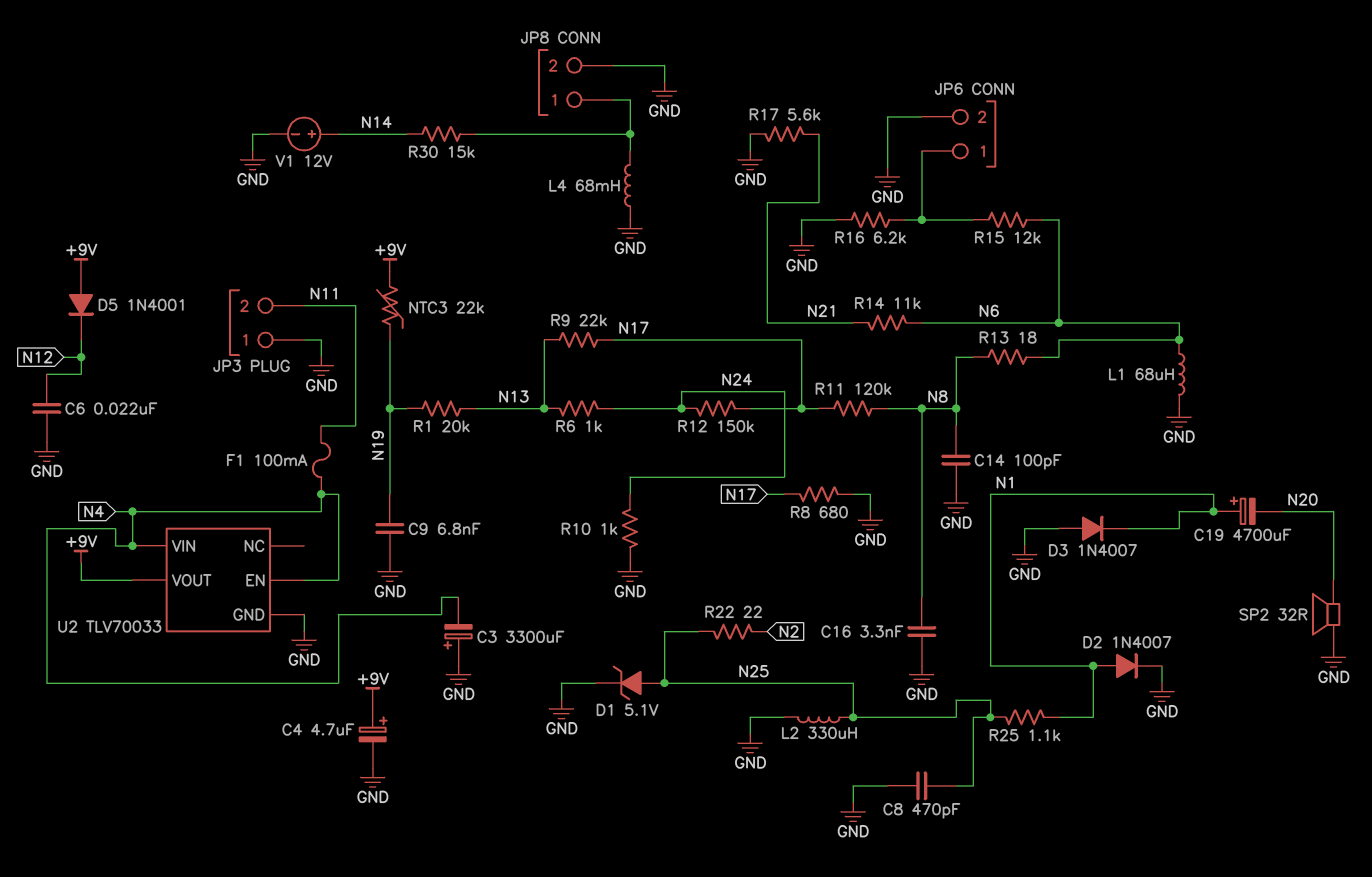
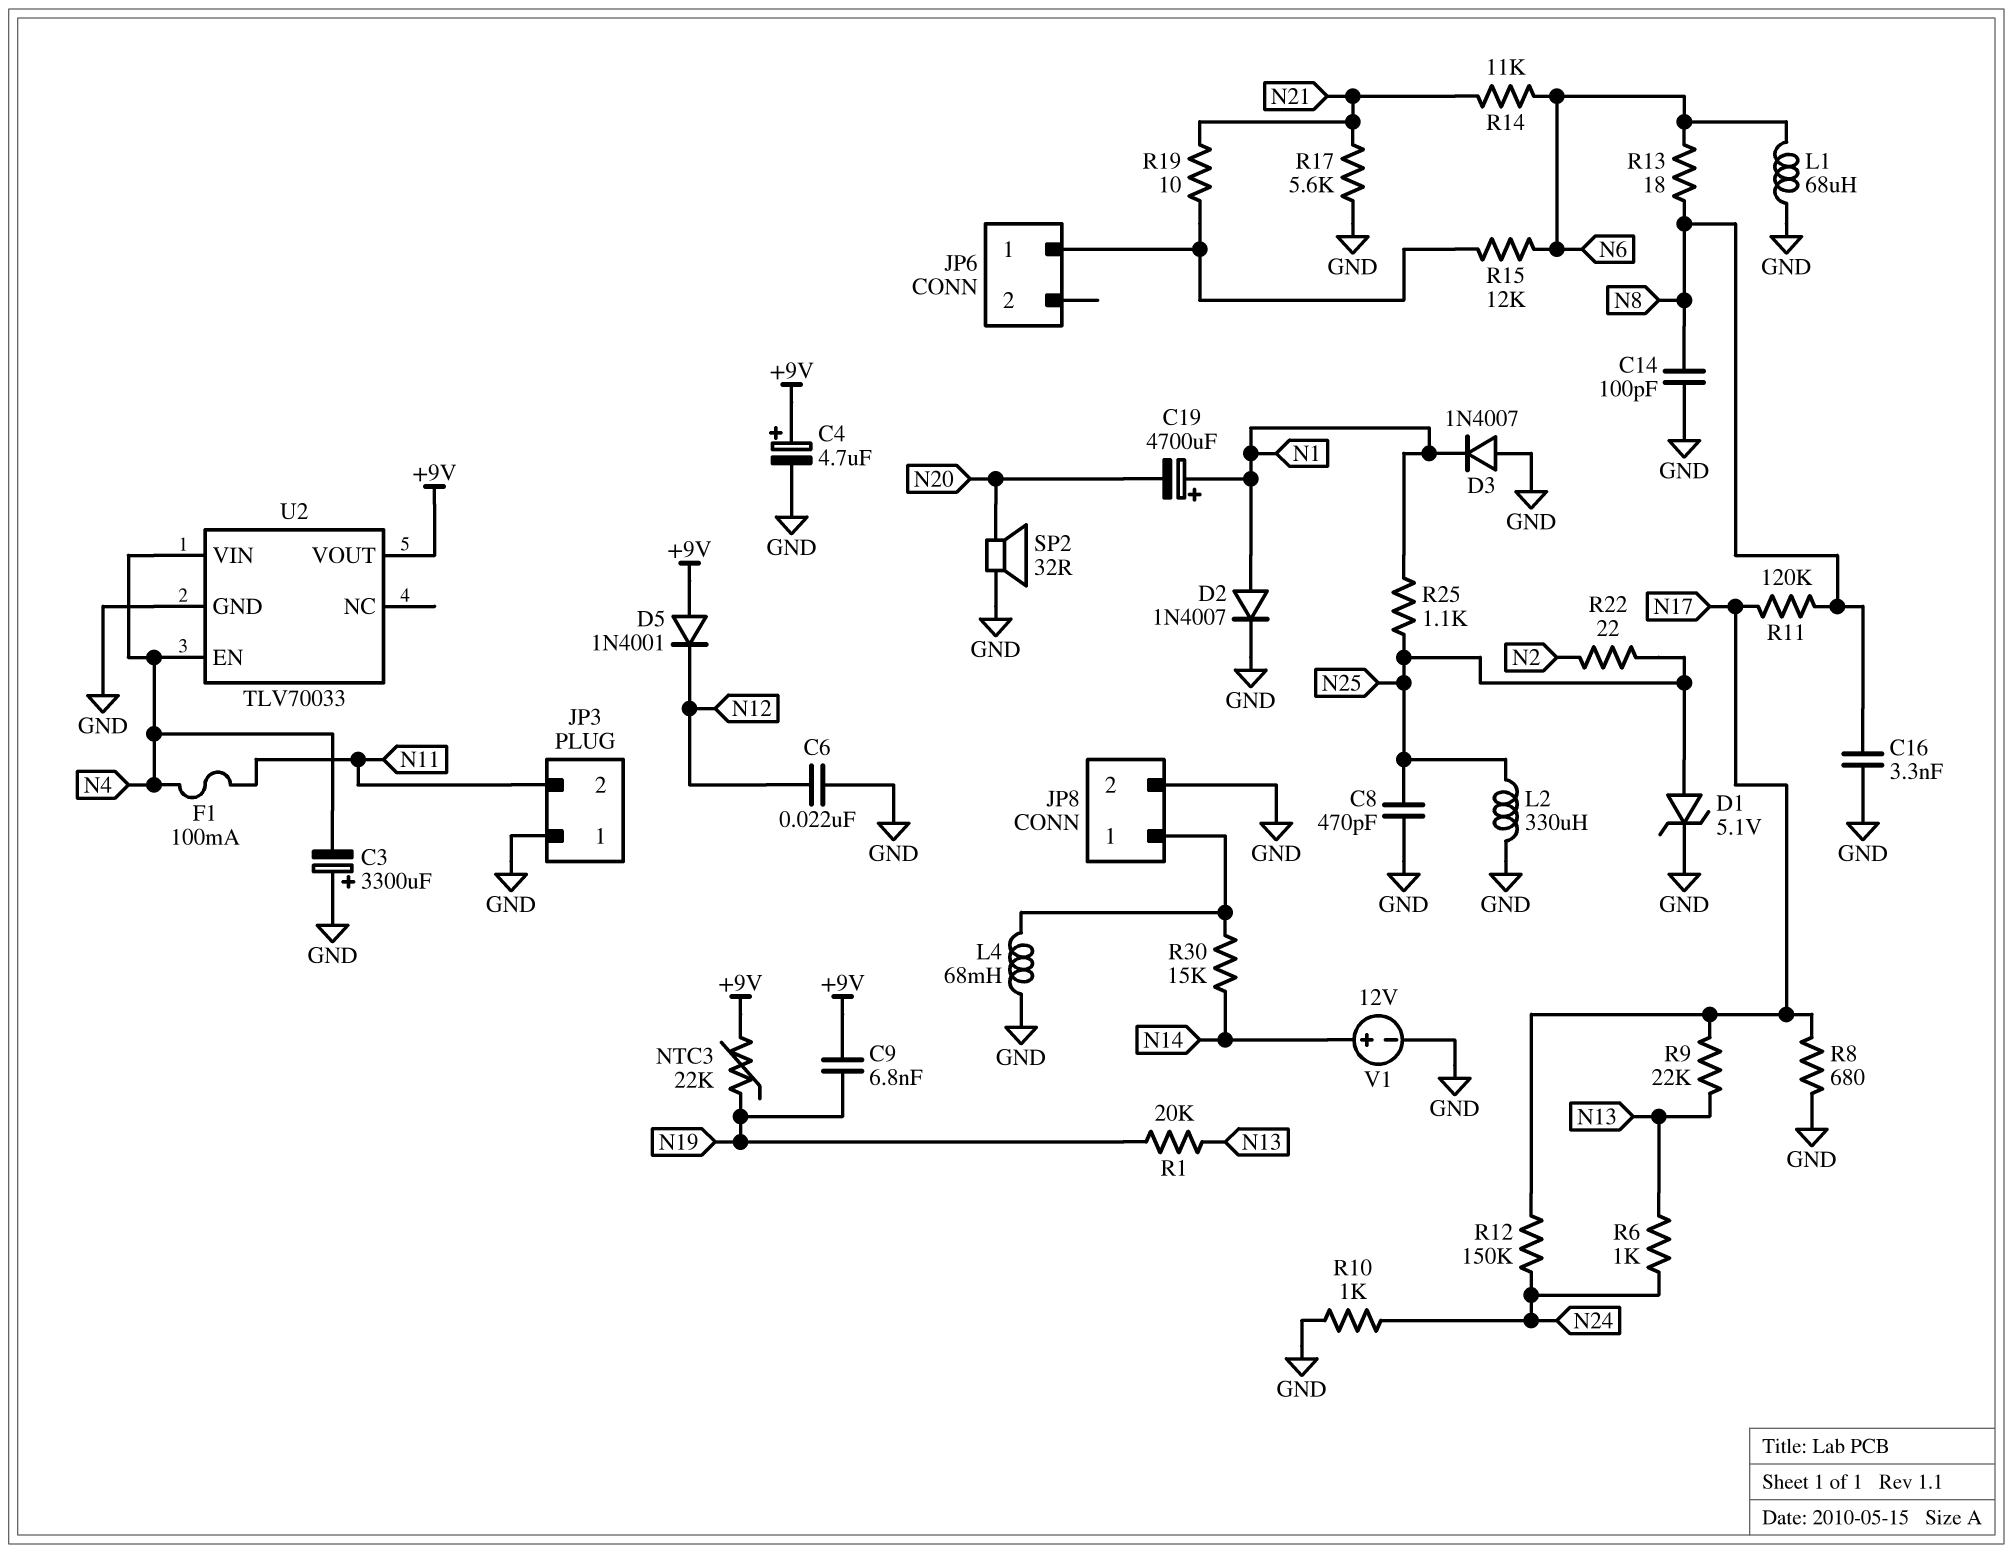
C9: 6.8nF (GND, N19) -> 6.8nF (+9V, N19)
JP6 pin 2: GND -> none
R16: 6.2k (GND, JP6/1) -> none
R19: none -> 10 (JP6/1, N21)

